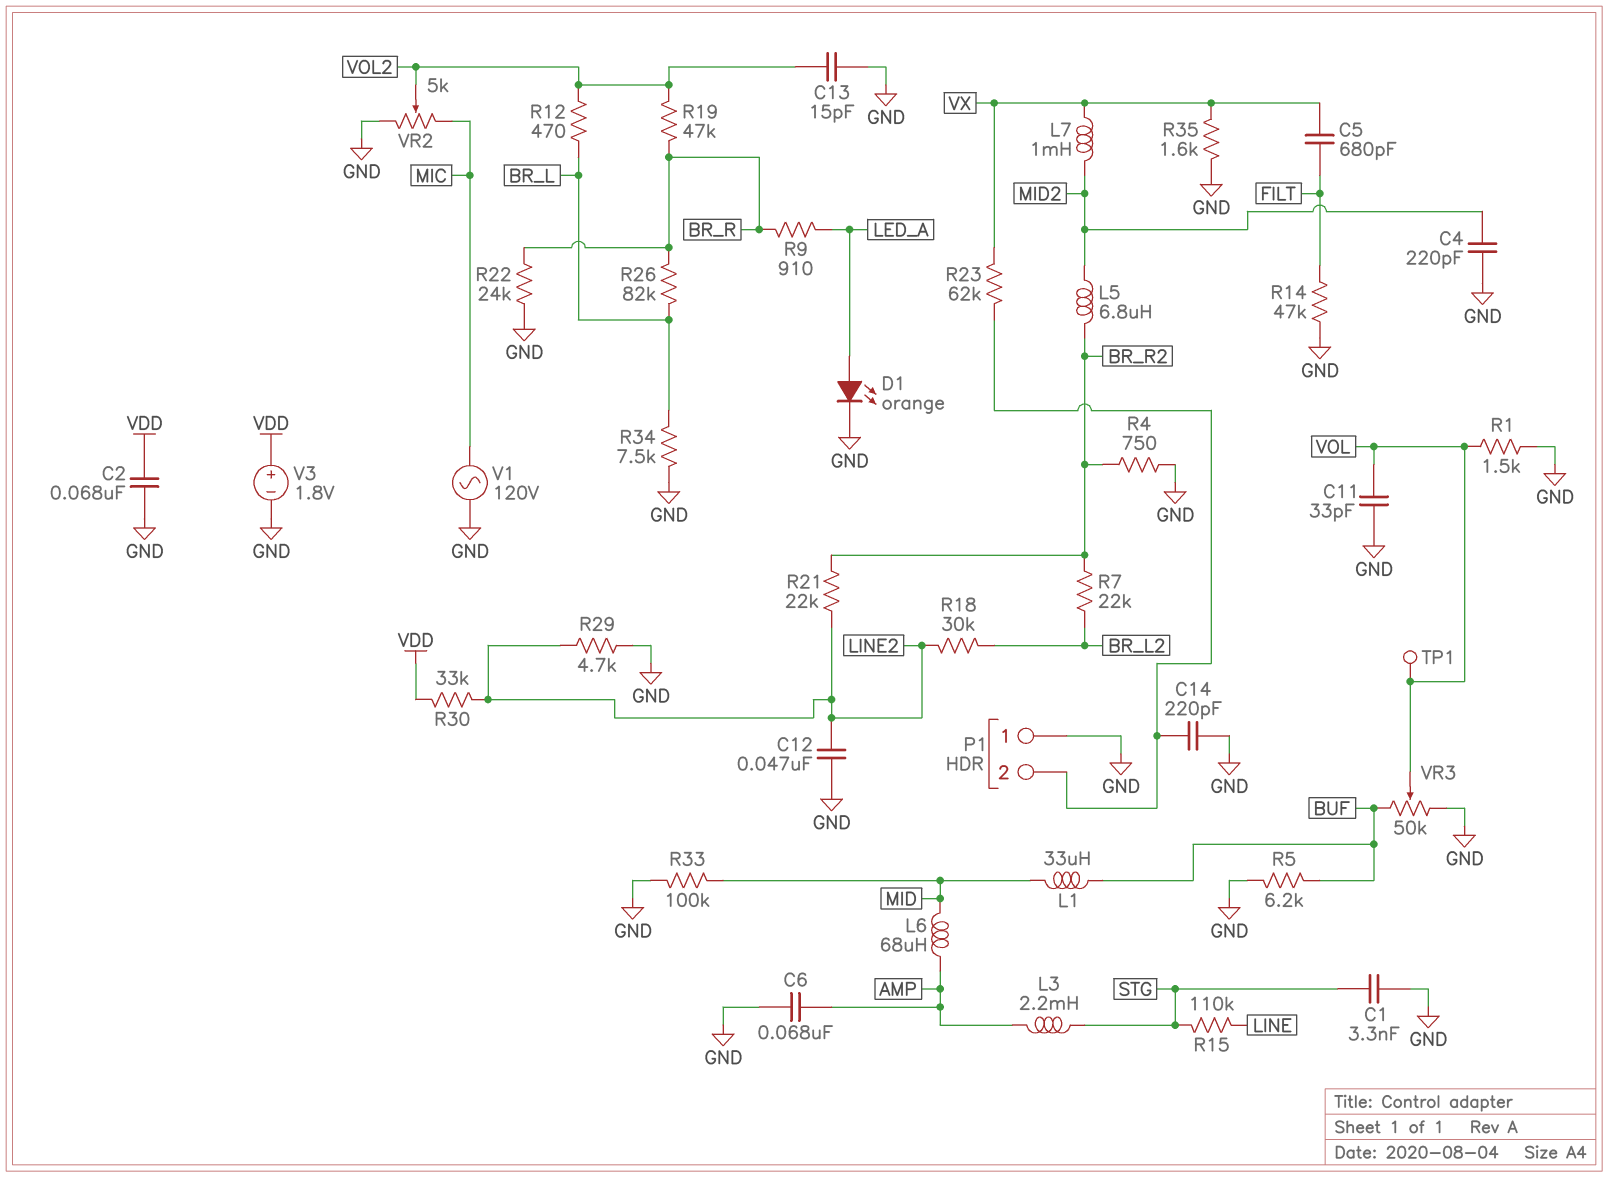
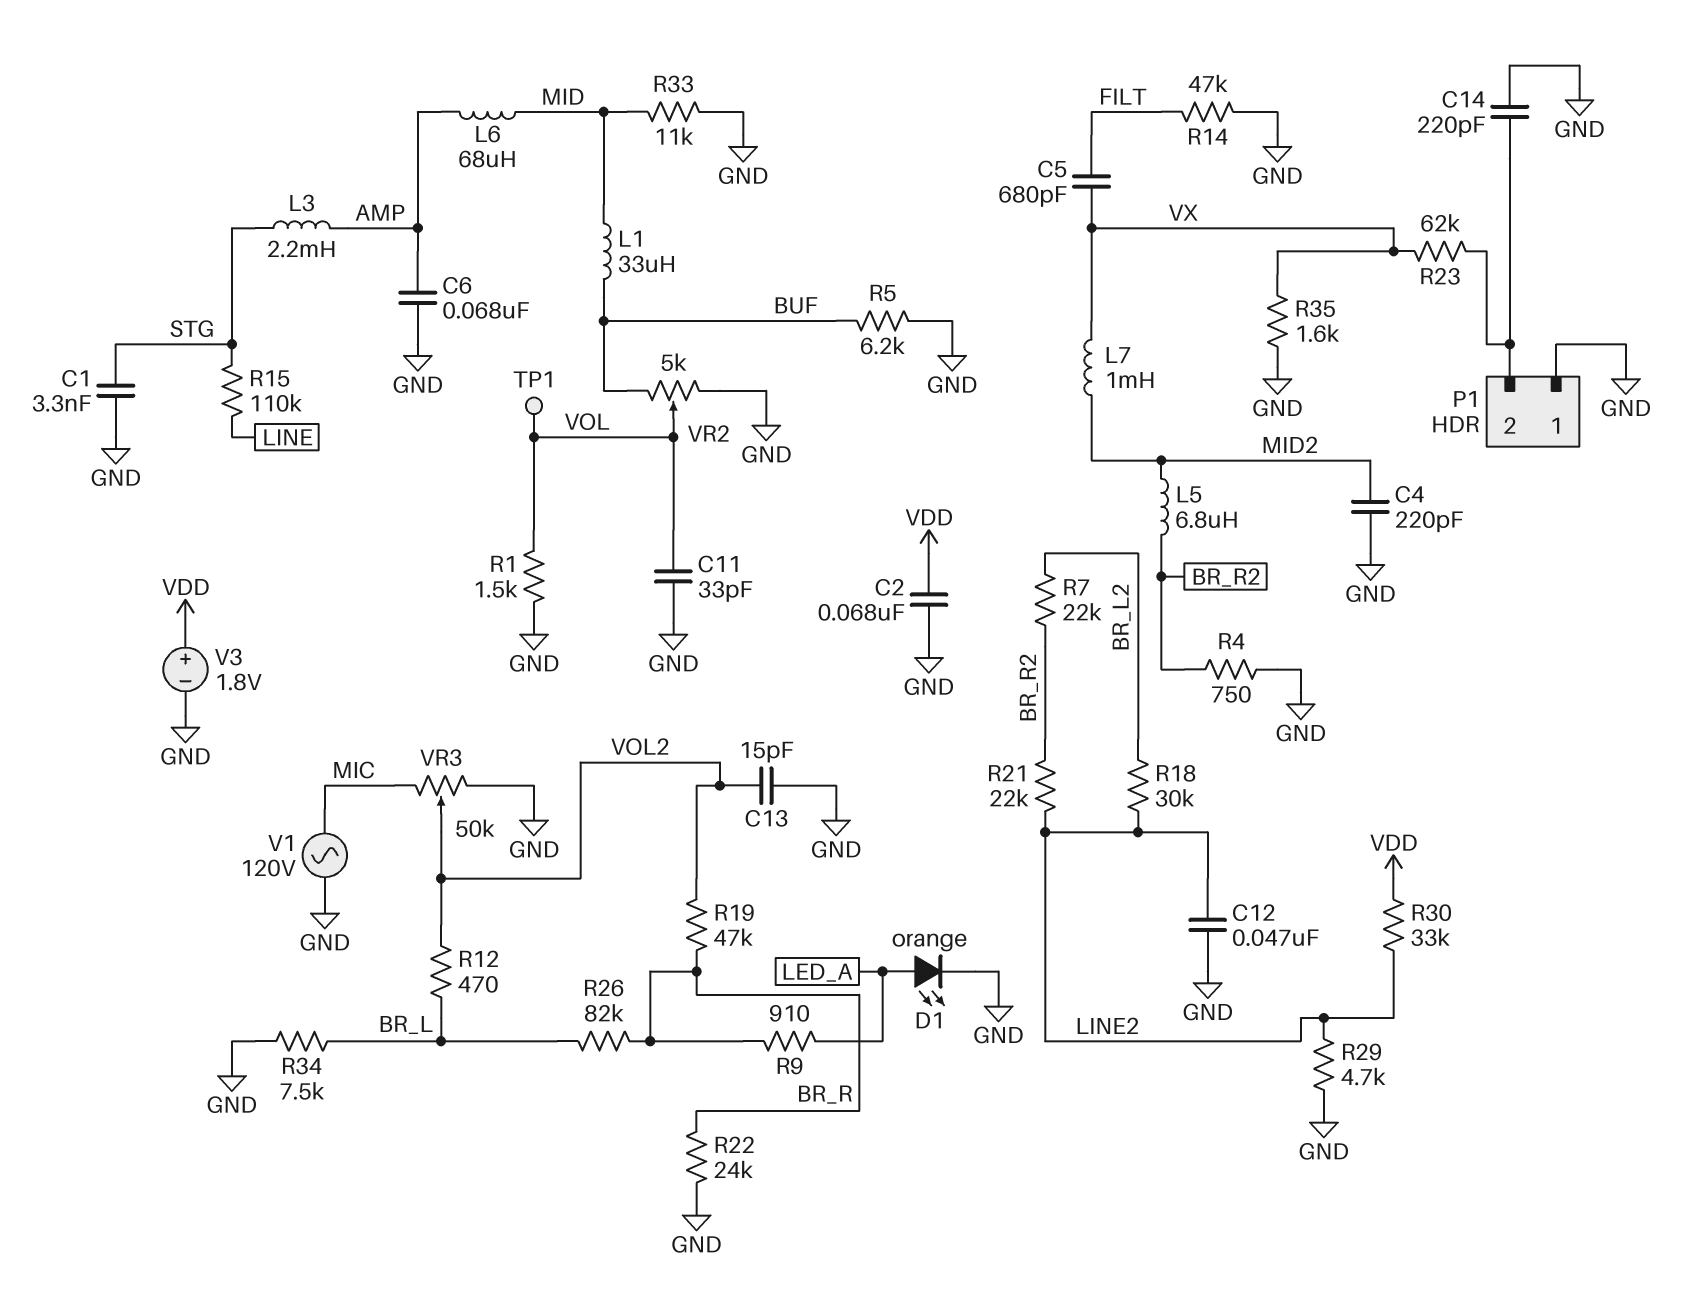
R33: 100k (GND, MID) -> 11k (GND, MID)
VR2: 5k (GND, MIC, wiper VOL2) -> 5k (BUF, GND, wiper VOL)
VR3: 50k (BUF, GND, wiper VOL) -> 50k (GND, MIC, wiper VOL2)

